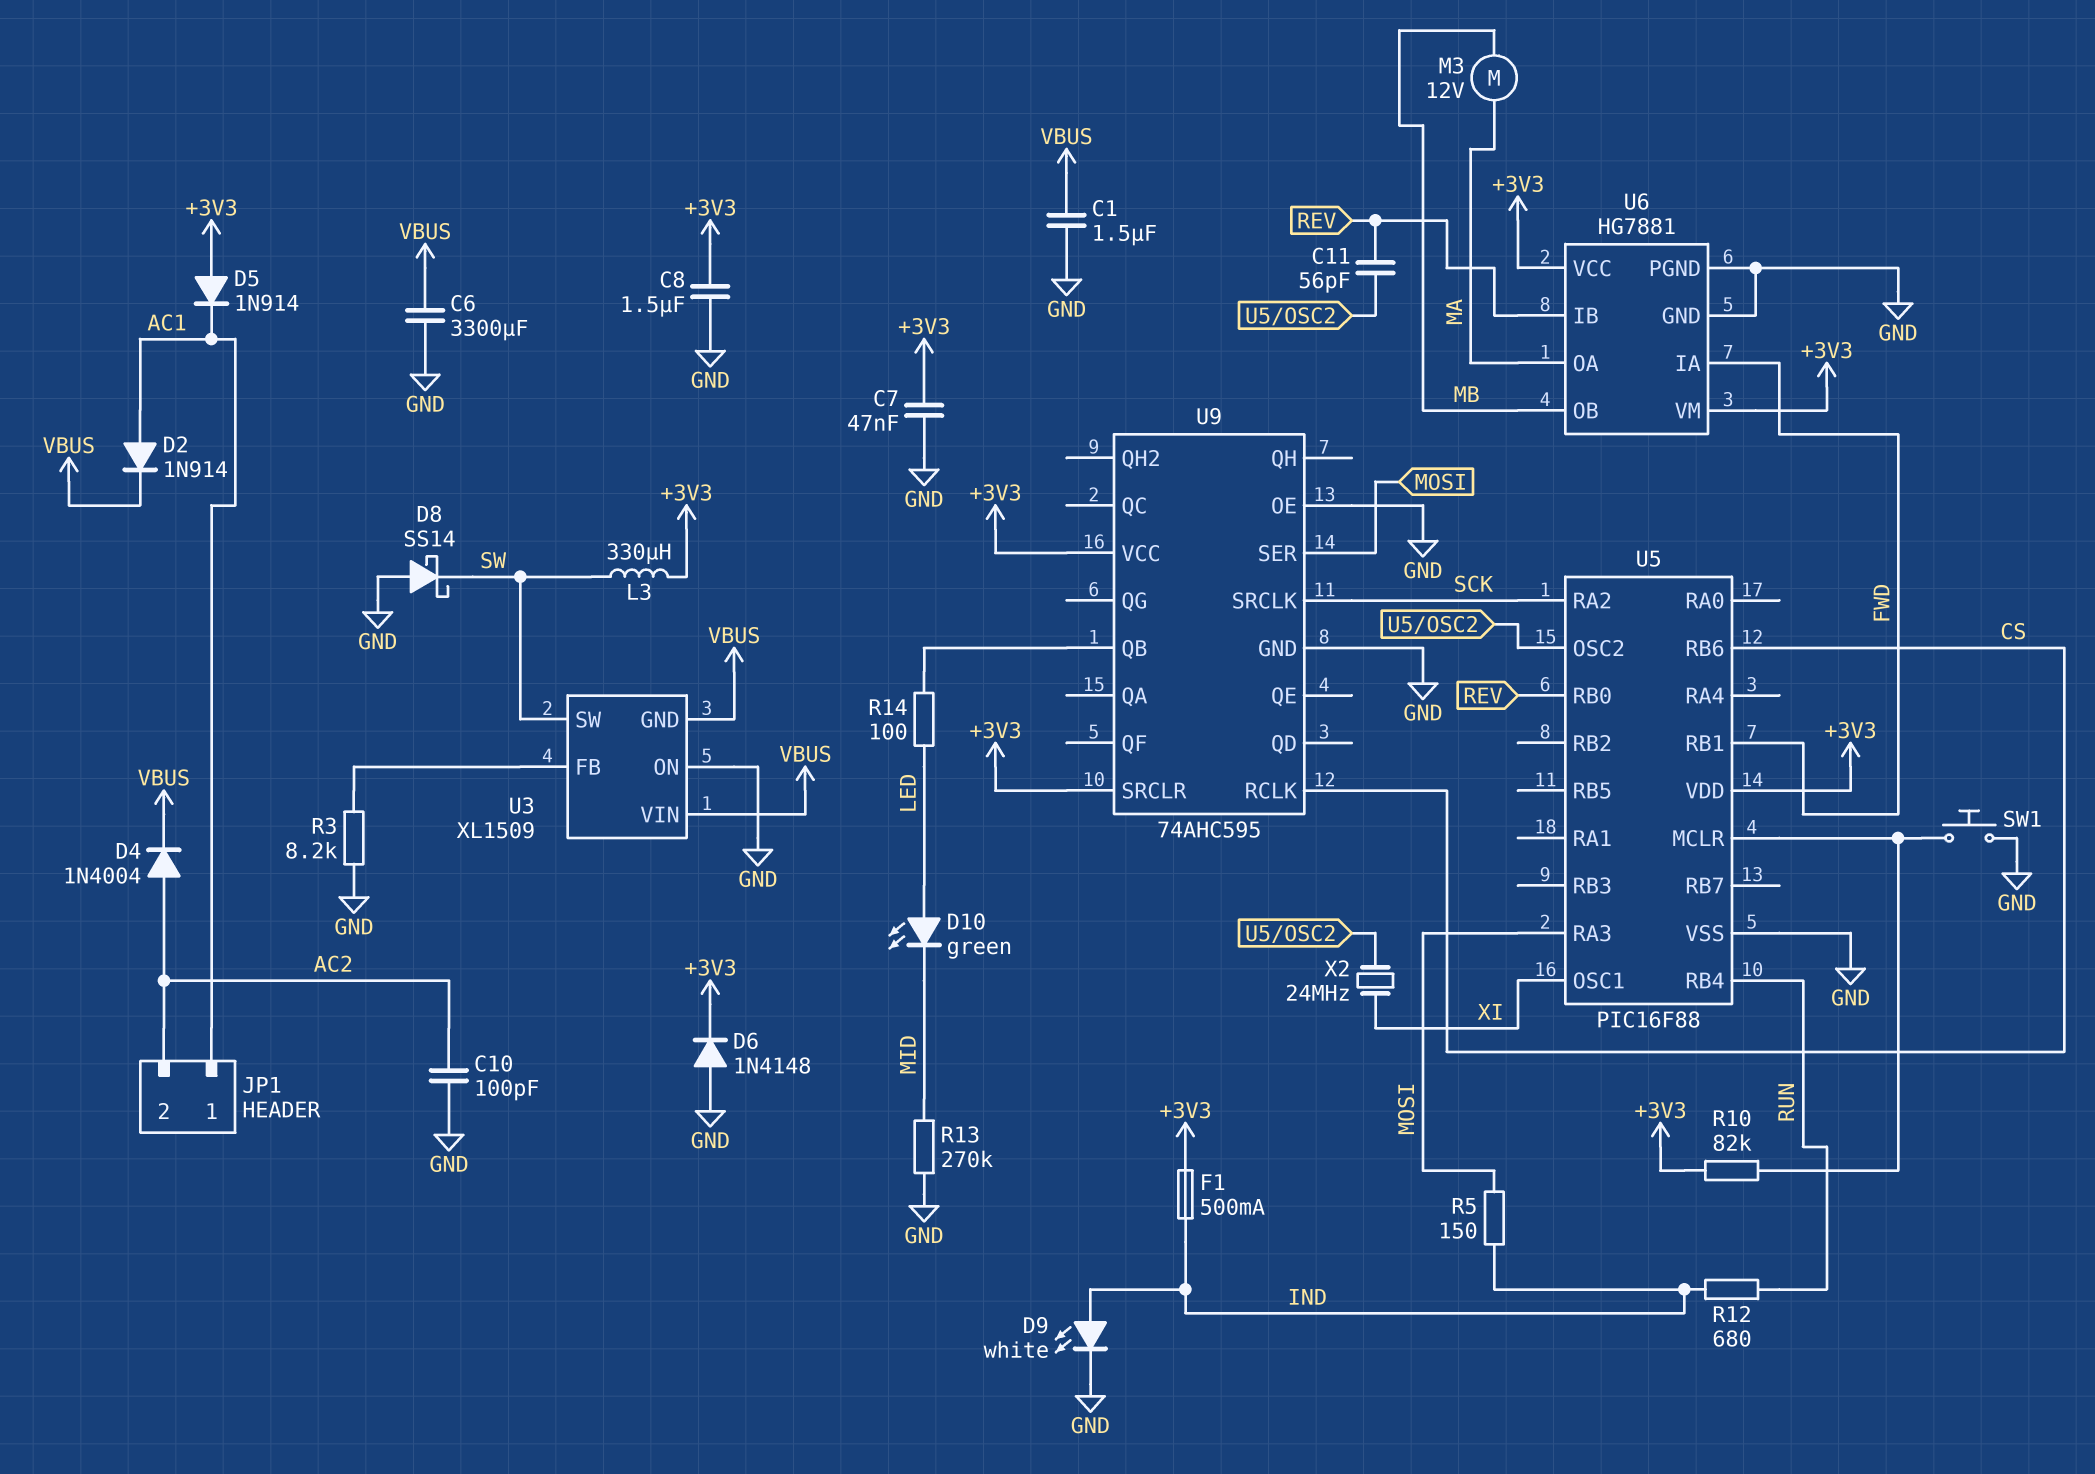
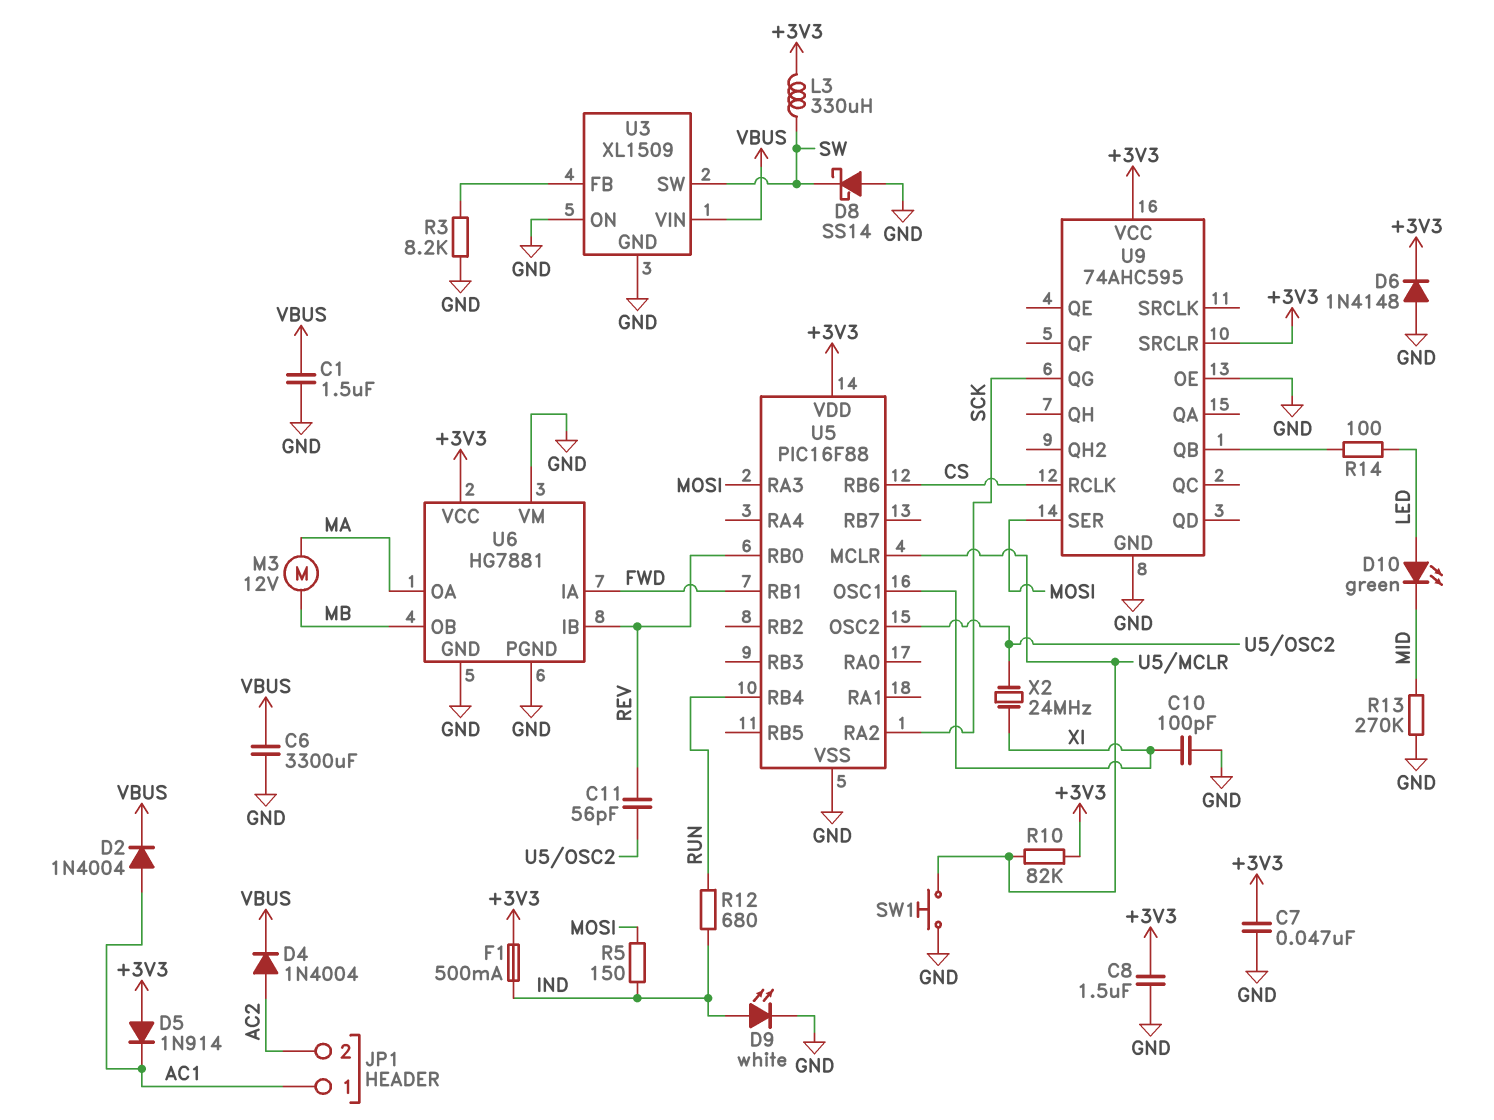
C10: 100pF (AC2, GND) -> 100pF (GND, XI)
D2: diode 1N914 (A AC1, K VBUS) -> diode 1N4004 (A AC1, K VBUS)
U3 pin GND: VBUS -> GND
U6 pin VM: +3V3 -> GND
U9 pin QG: none -> SCK
U9 pin SRCLK: SCK -> none

